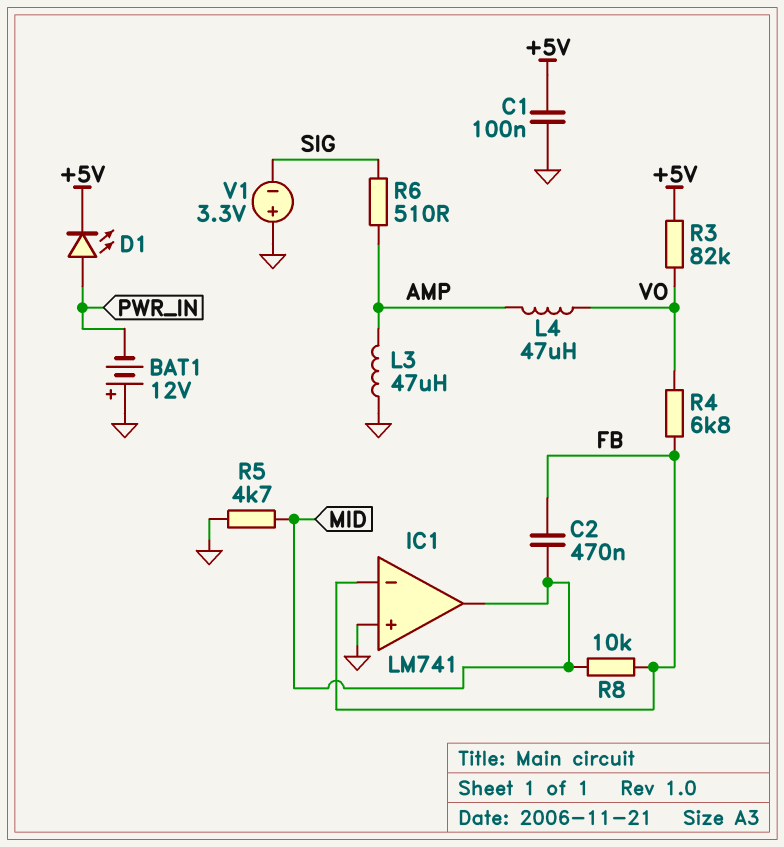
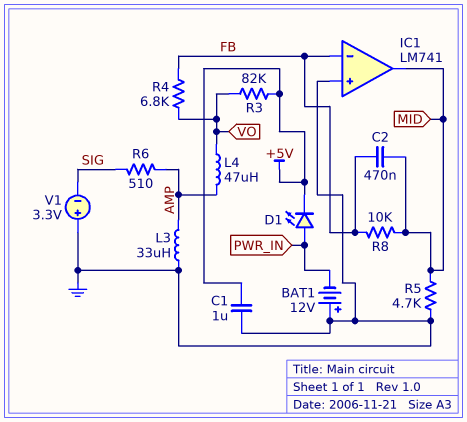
C1: 100nF (+5V, GND) -> 1uF (+5V, GND)
L3: 47uH (AMP, GND) -> 33uH (AMP, GND)

